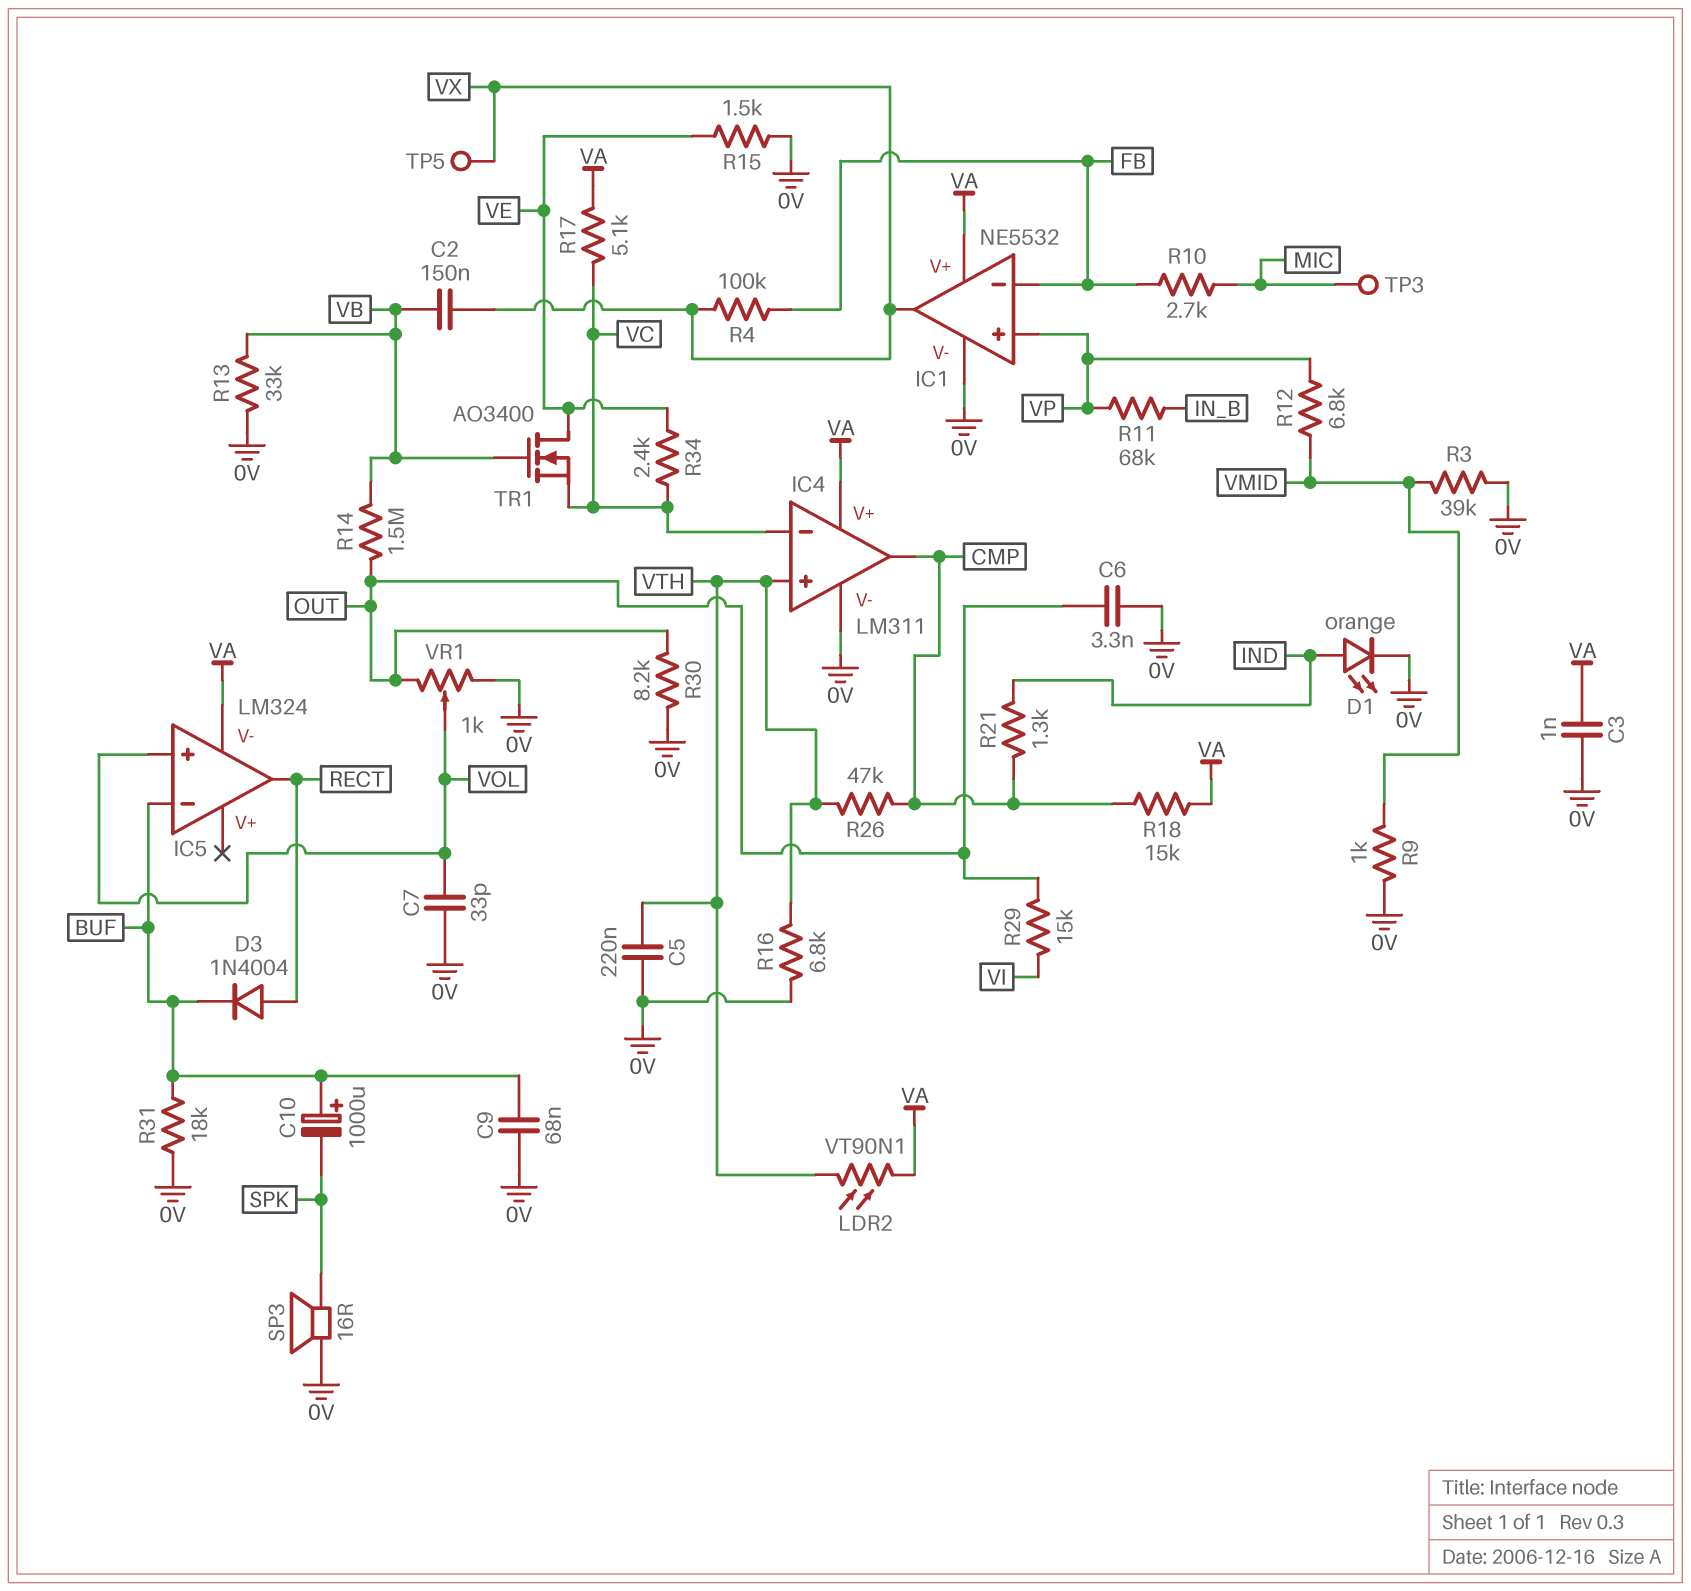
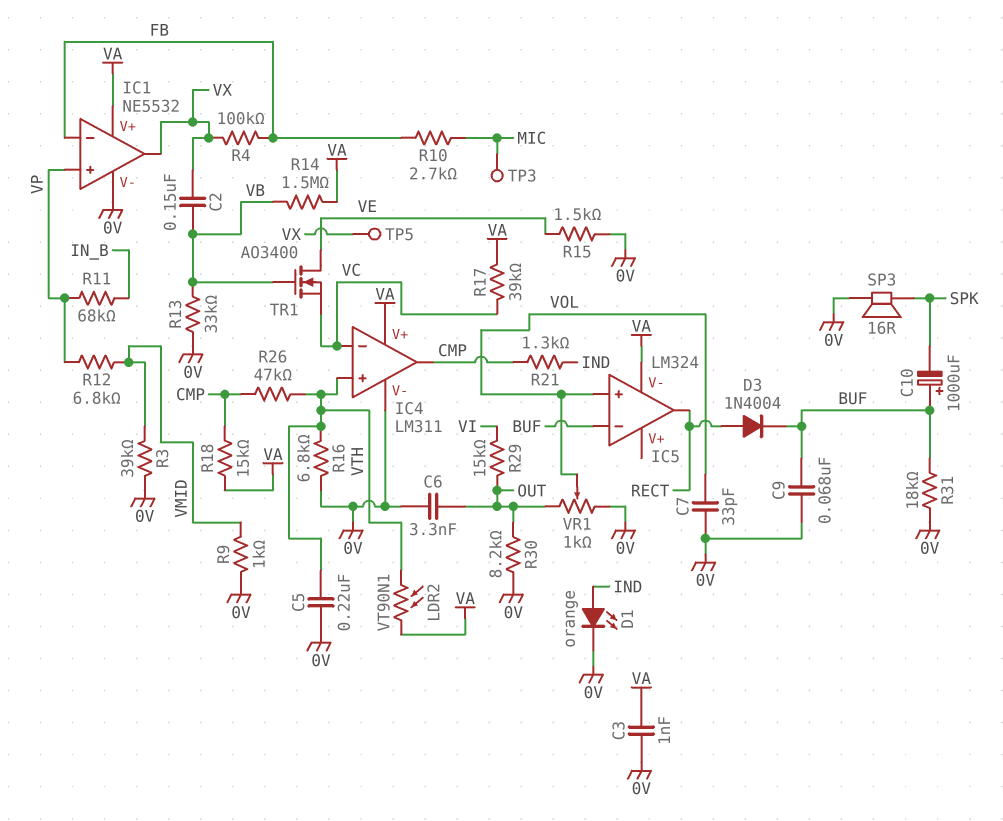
R14: 1.5M (OUT, VB) -> 1.5M (VA, VB)
R17: 5.1k (VA, VC) -> 39k (VA, VC)
R34: 2.4k (VC, VE) -> none

